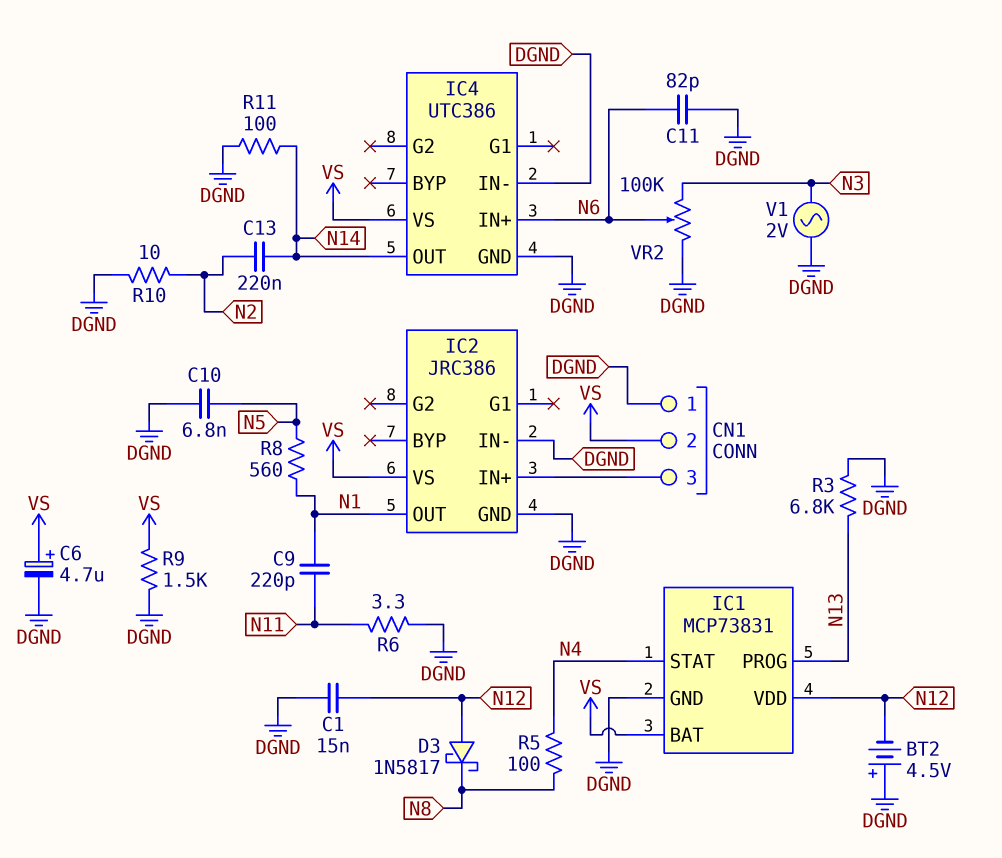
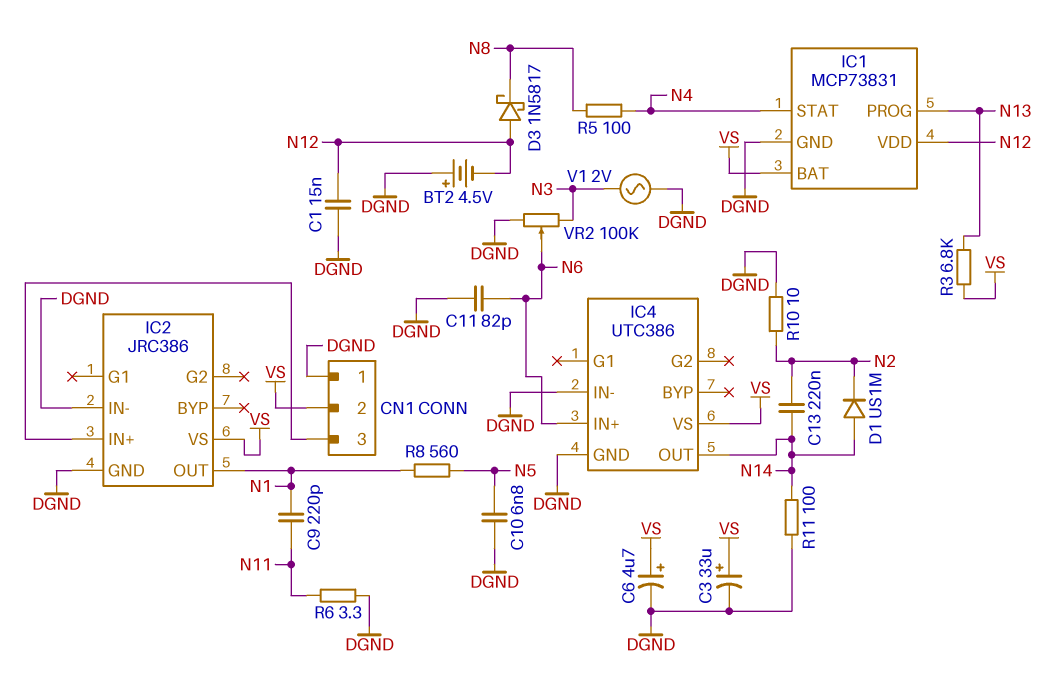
C3: none -> 33uF (plus VS, minus DGND)
D1: none -> diode US1M (A N14, K N2)
R3: 6.8k (DGND, N13) -> 6.8k (N13, VS)
R9: 1.5k (DGND, VS) -> none

